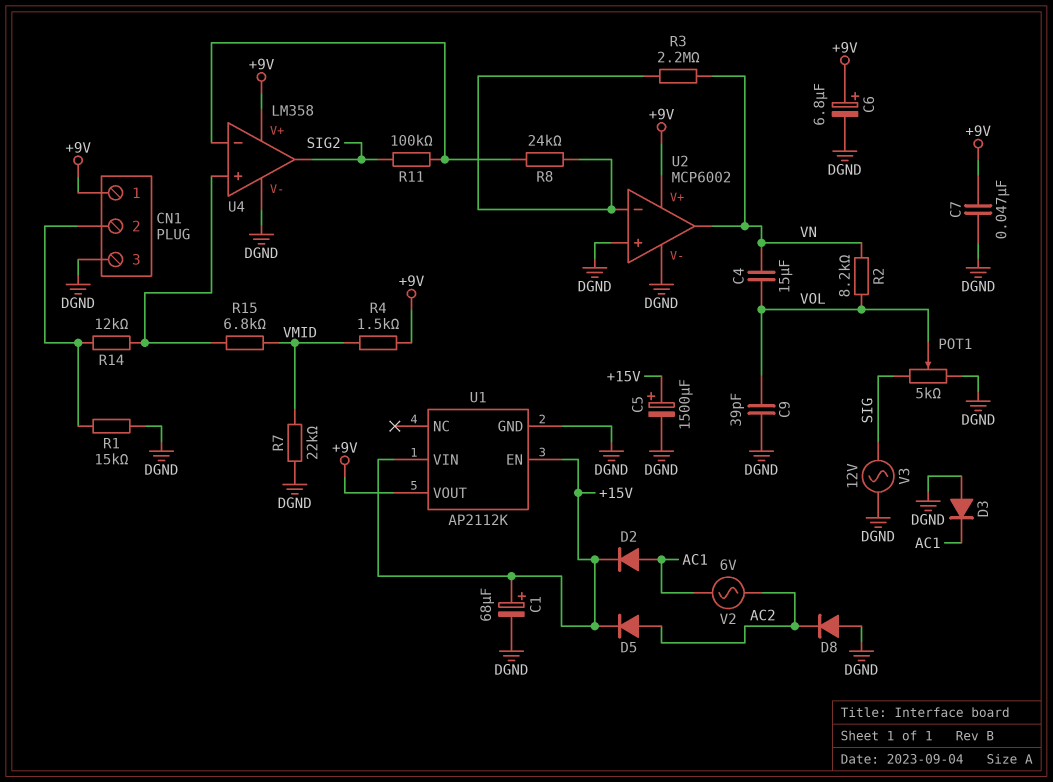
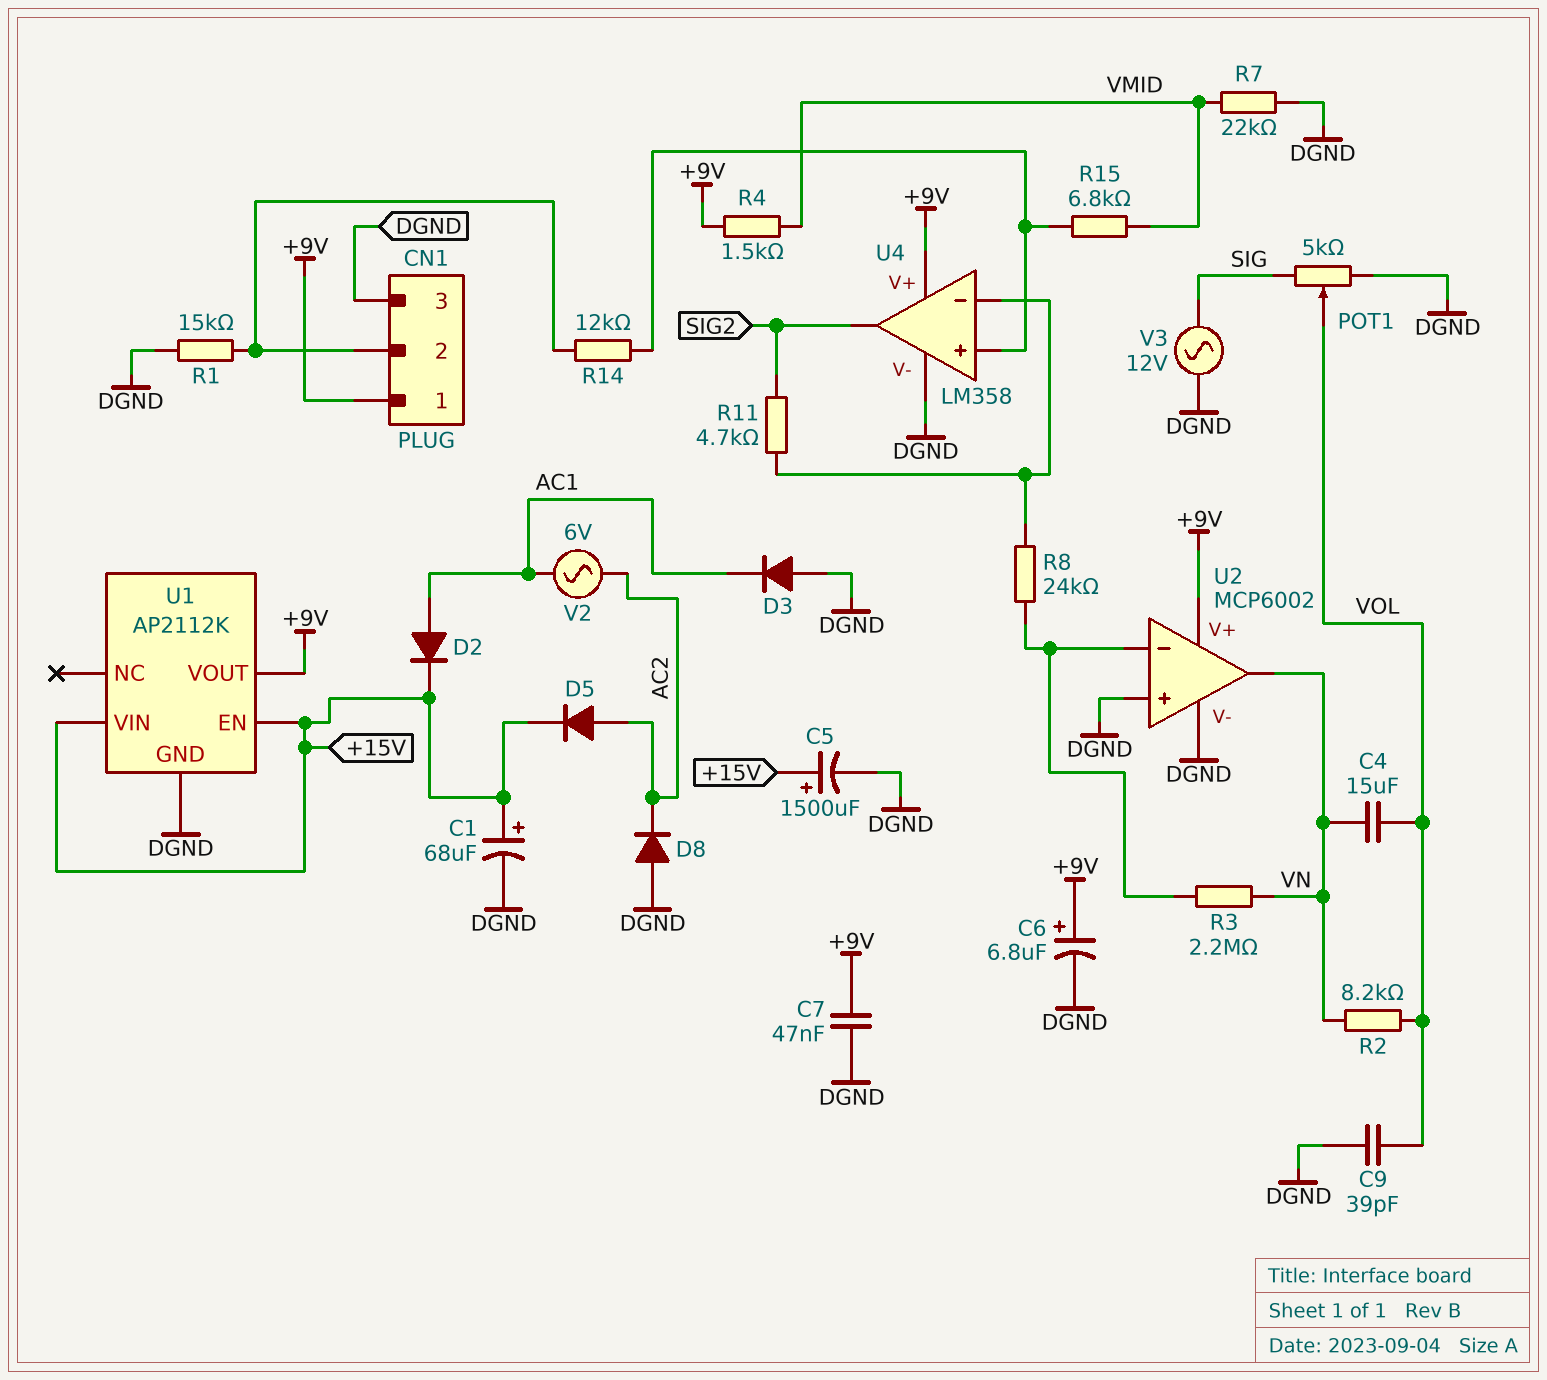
R11: 100k (SIG2, U4/in-) -> 4.7k (SIG2, U4/in-)

